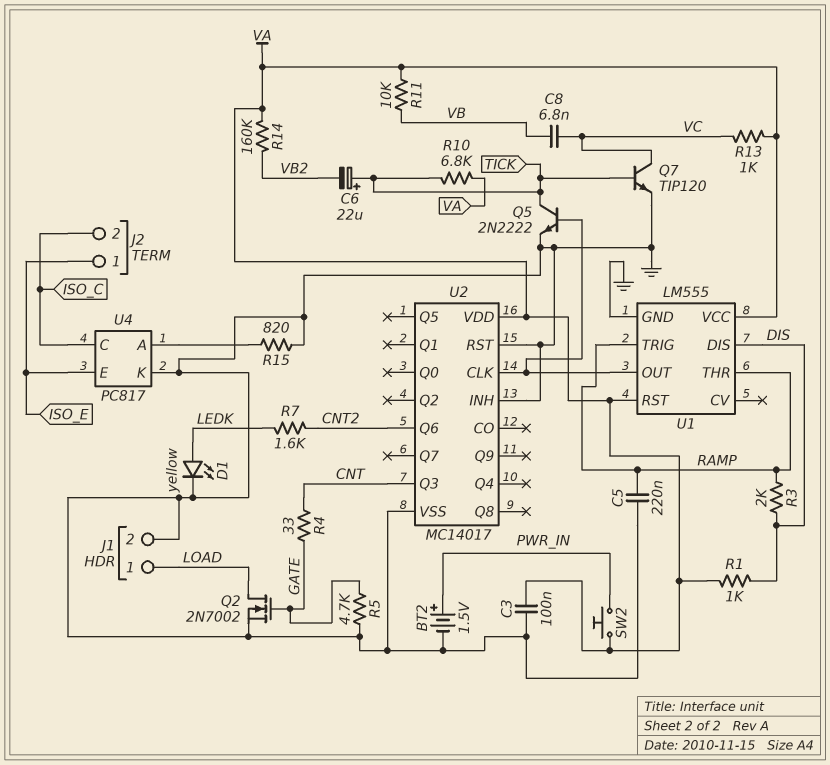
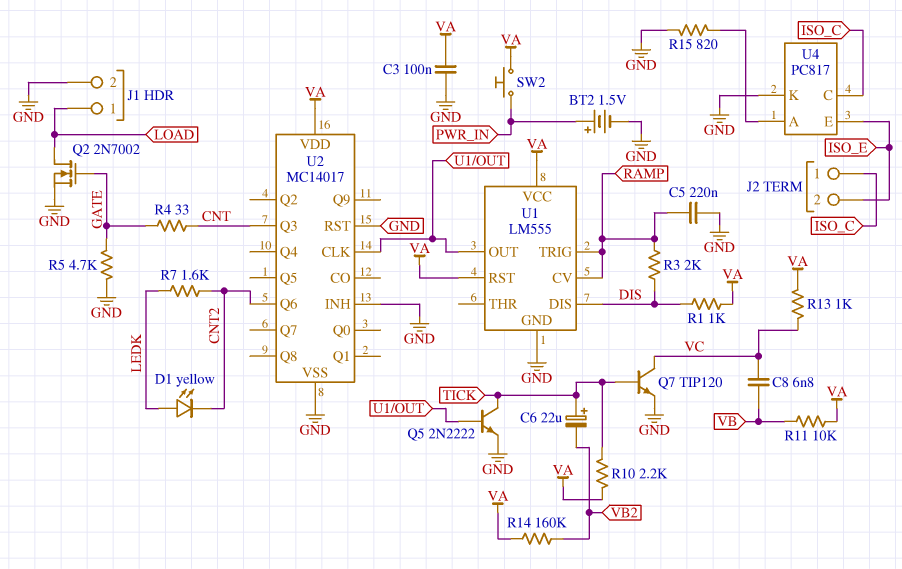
D1: LED yellow (A LEDK, K GND) -> LED yellow (A LEDK, K CNT2)
J2 pin 1: ISO_E -> ISO_C
J2 pin 2: ISO_C -> ISO_E
R10: 6.8k (TICK, VA) -> 2.2k (TICK, VA)
U1 pin CV: none -> RAMP
U1 pin THR: RAMP -> none

